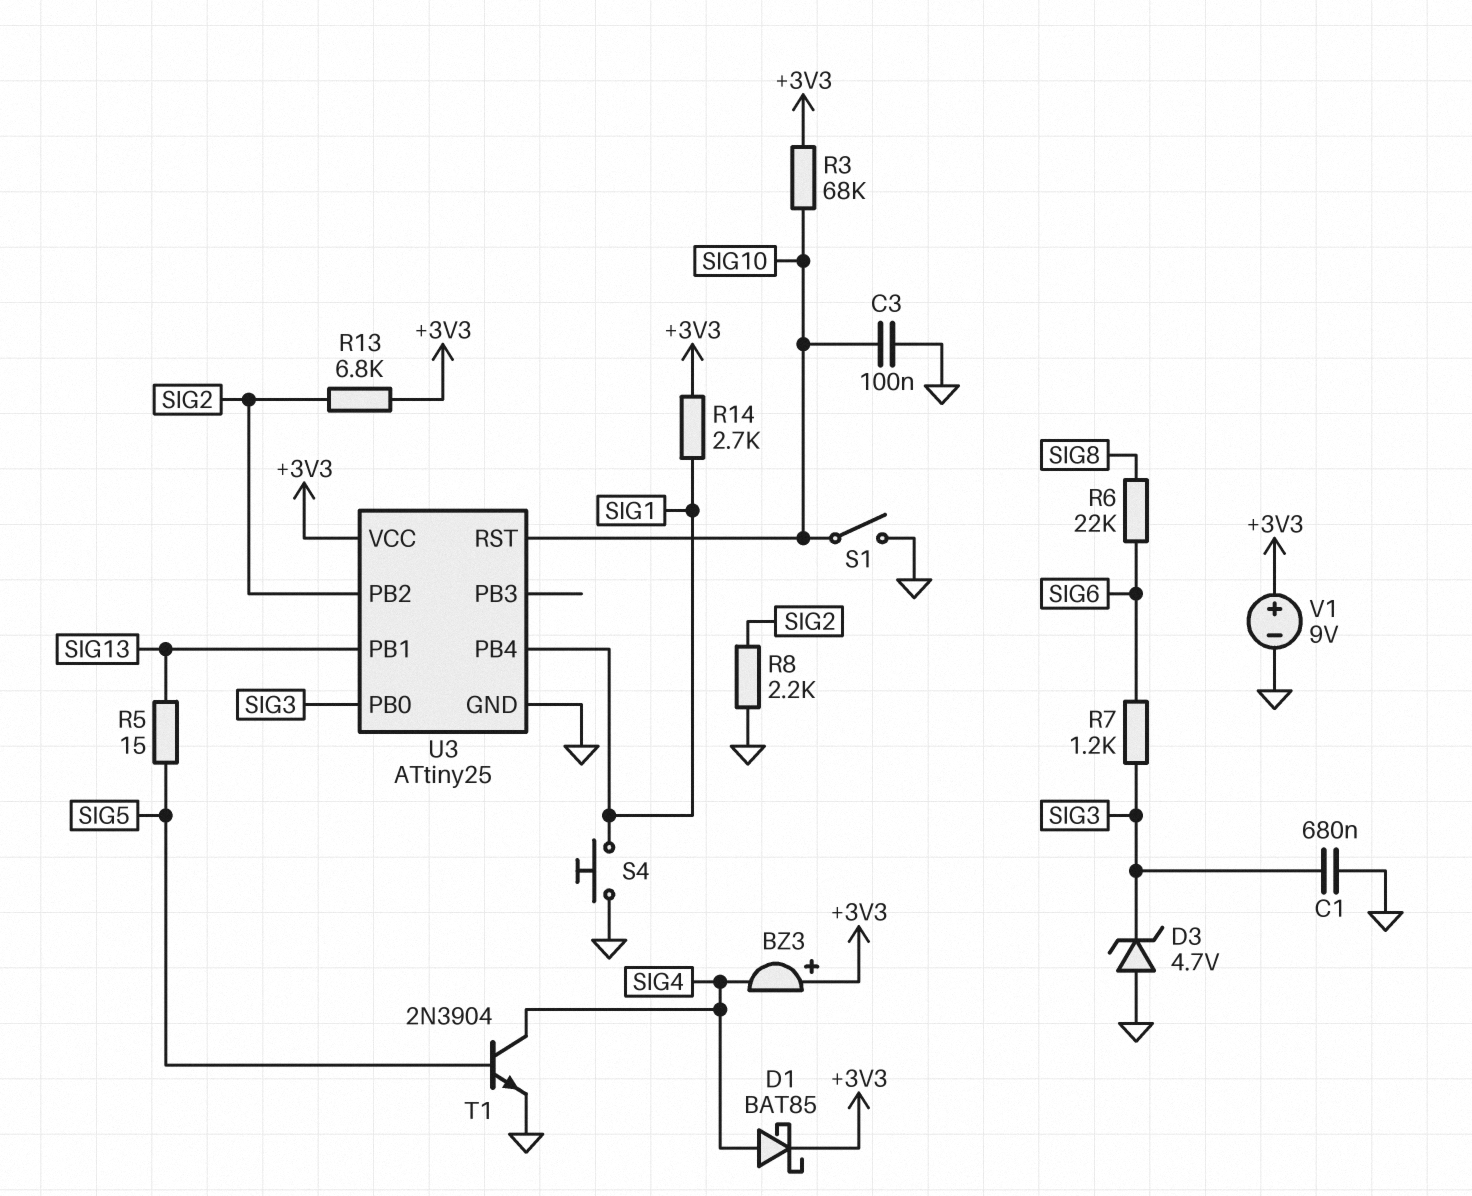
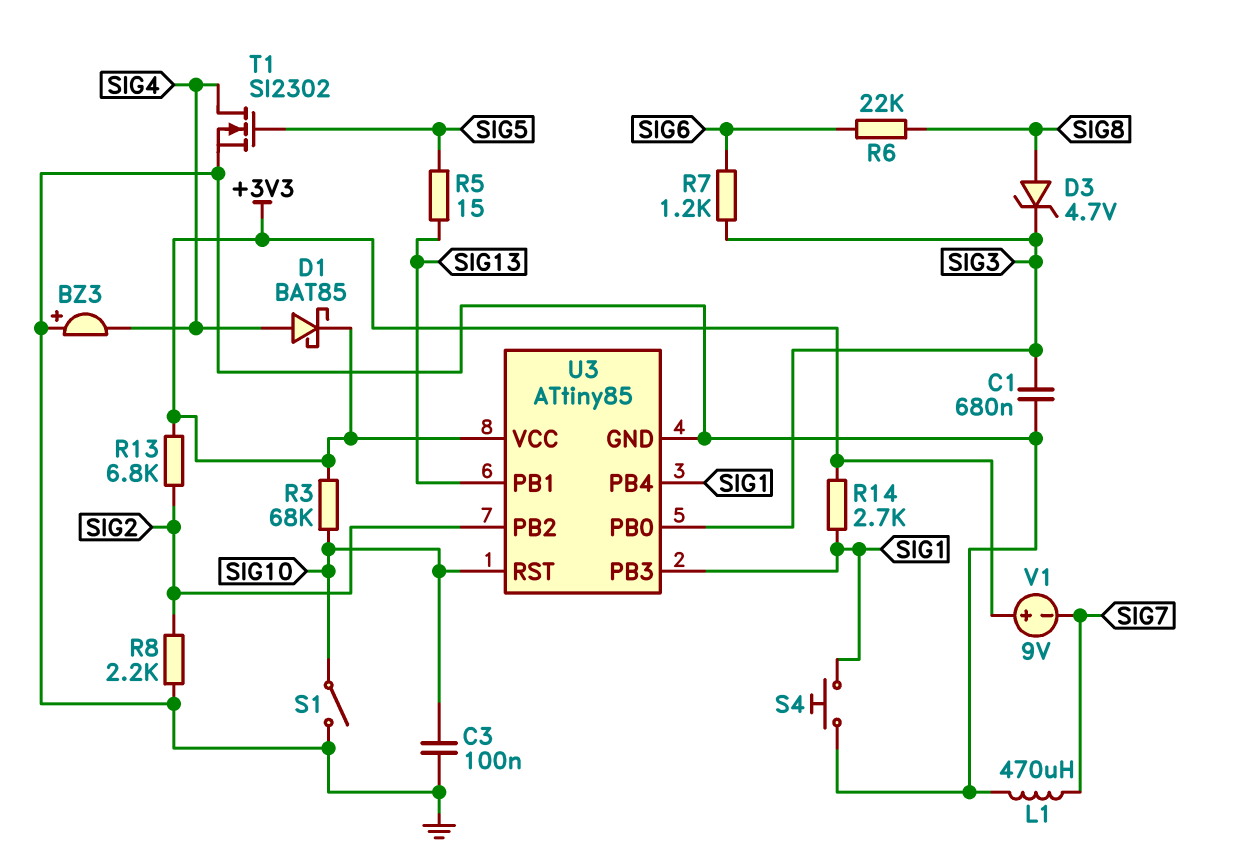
BZ3: buzzer (plus +3V3, minus SIG4) -> buzzer (plus GND, minus SIG4)
D3: zener 4.7V (A GND, K SIG3) -> zener 4.7V (A SIG8, K SIG3)
L1: none -> 470uH (GND, SIG7)
T1: NPN 2N3904 (B SIG5, C SIG4, E GND) -> NMOS SI2302 (G SIG5, D SIG4, S GND)
U3: ATtiny25 -> ATtiny85
U3 pin PB3: none -> SIG1
V1: 9V (plus +3V3, minus GND) -> 9V (plus +3V3, minus SIG7)

